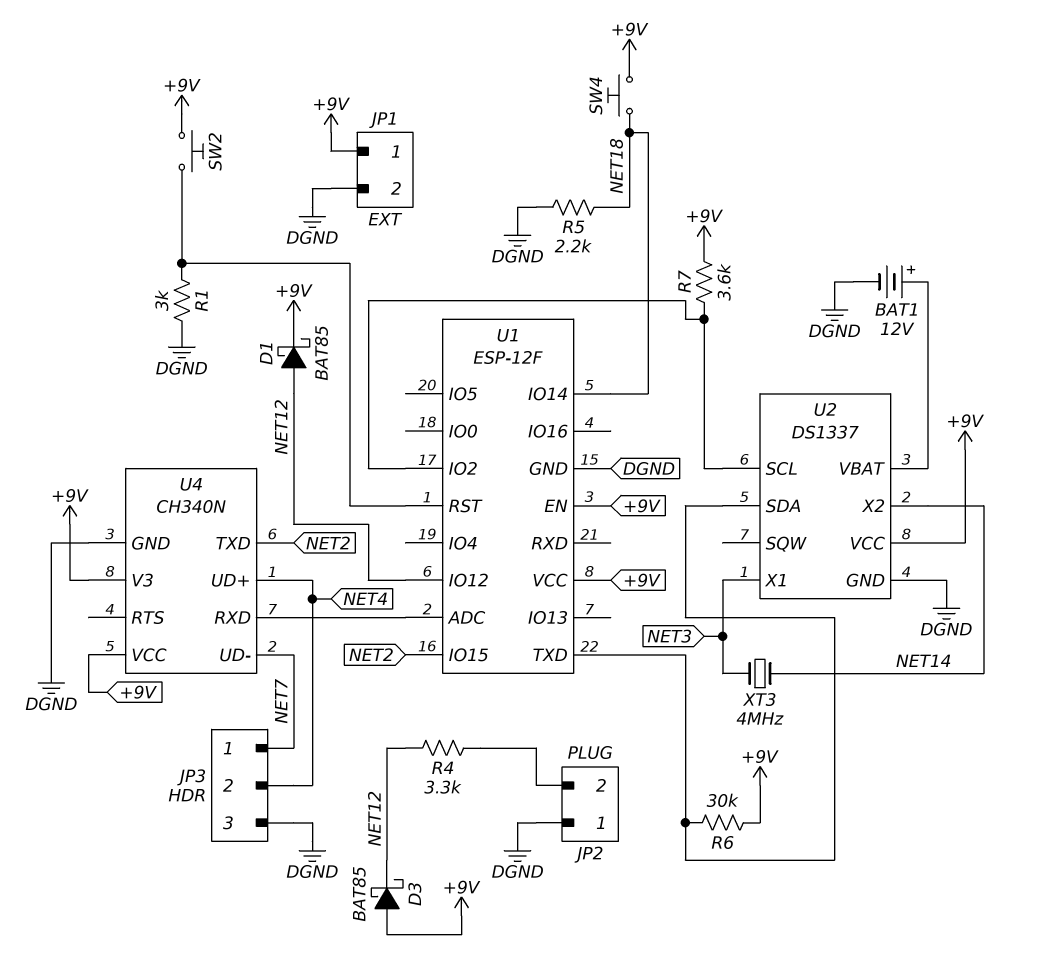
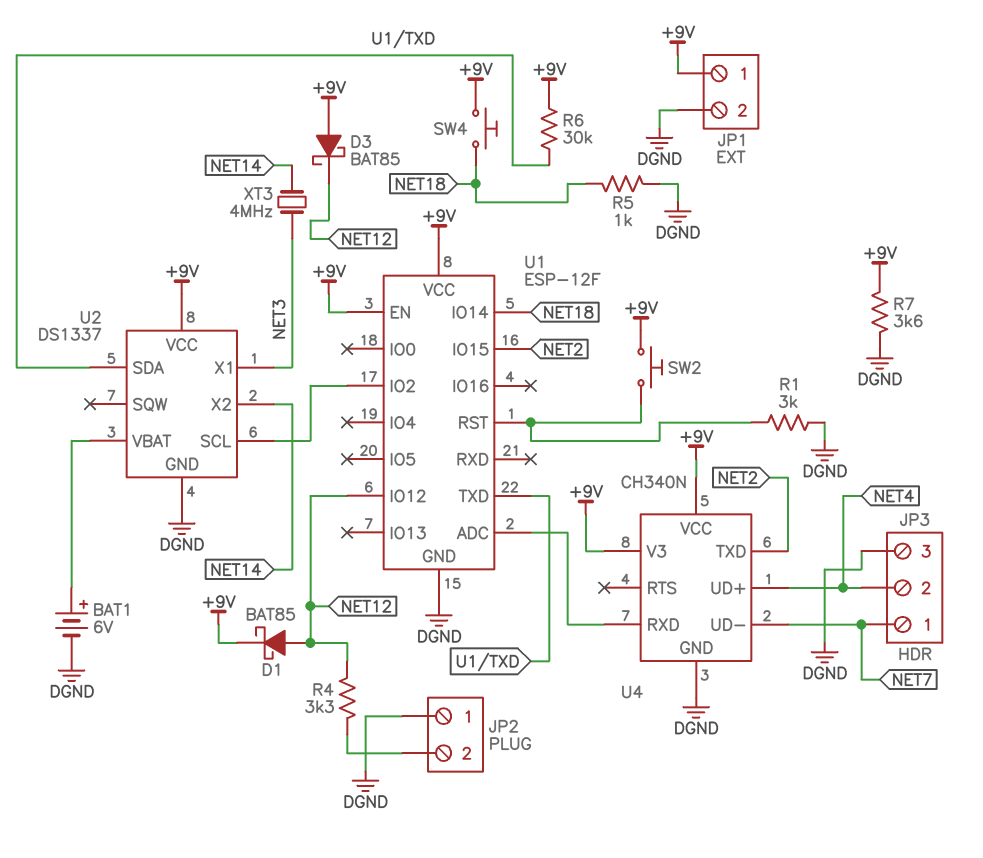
BAT1: 12V (plus U2/VBAT, minus DGND) -> 6V (plus U2/VBAT, minus DGND)
R5: 2.2k (DGND, NET18) -> 1k (DGND, NET18)
R7: 3.6k (+9V, U1/IO2) -> 3.6k (+9V, DGND)

